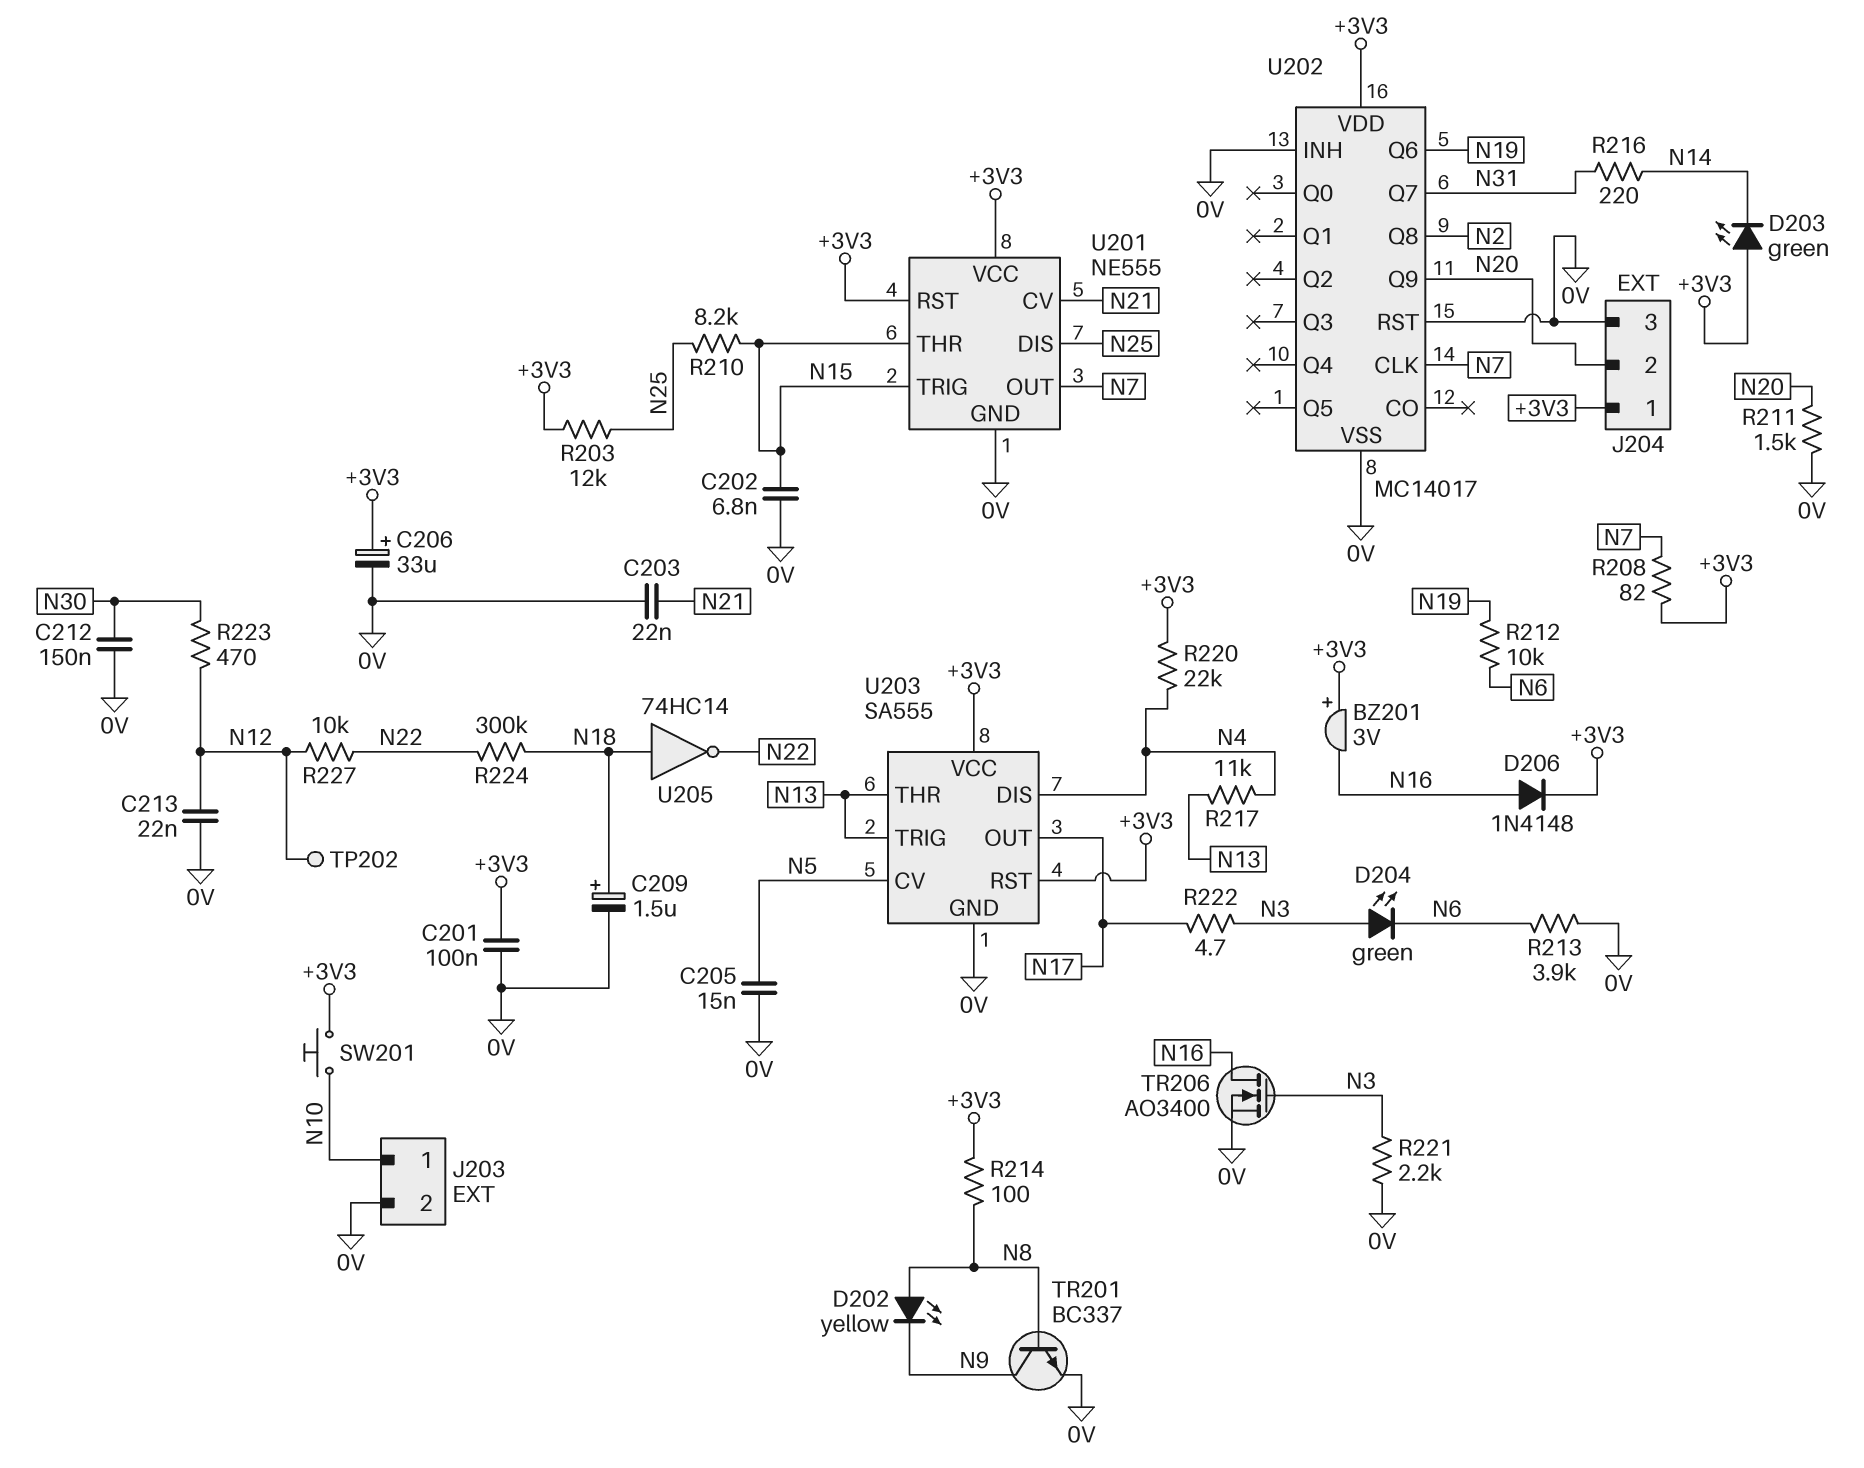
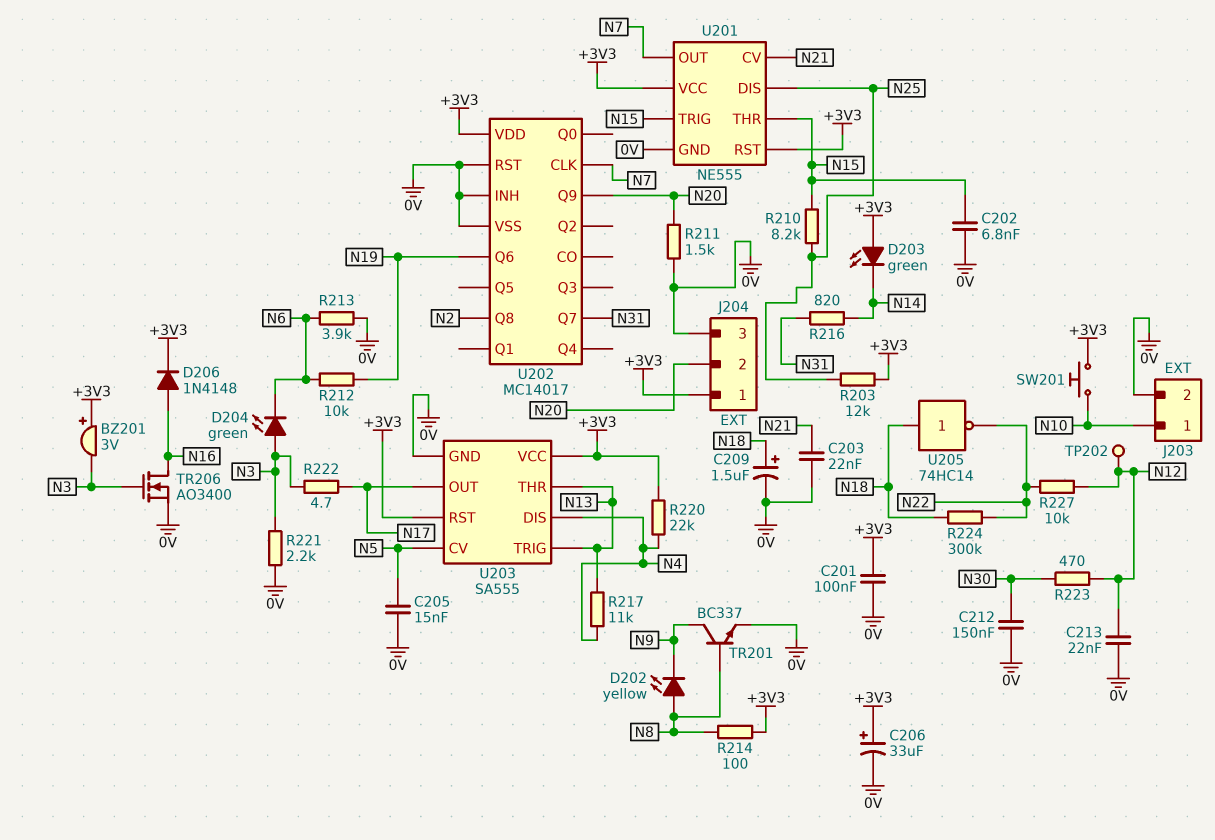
BZ201: buzzer 3V (plus +3V3, minus N16) -> buzzer 3V (plus +3V3, minus N3)
R208: 82 (+3V3, N7) -> none
R216: 220 (N14, N31) -> 820 (N14, N31)

